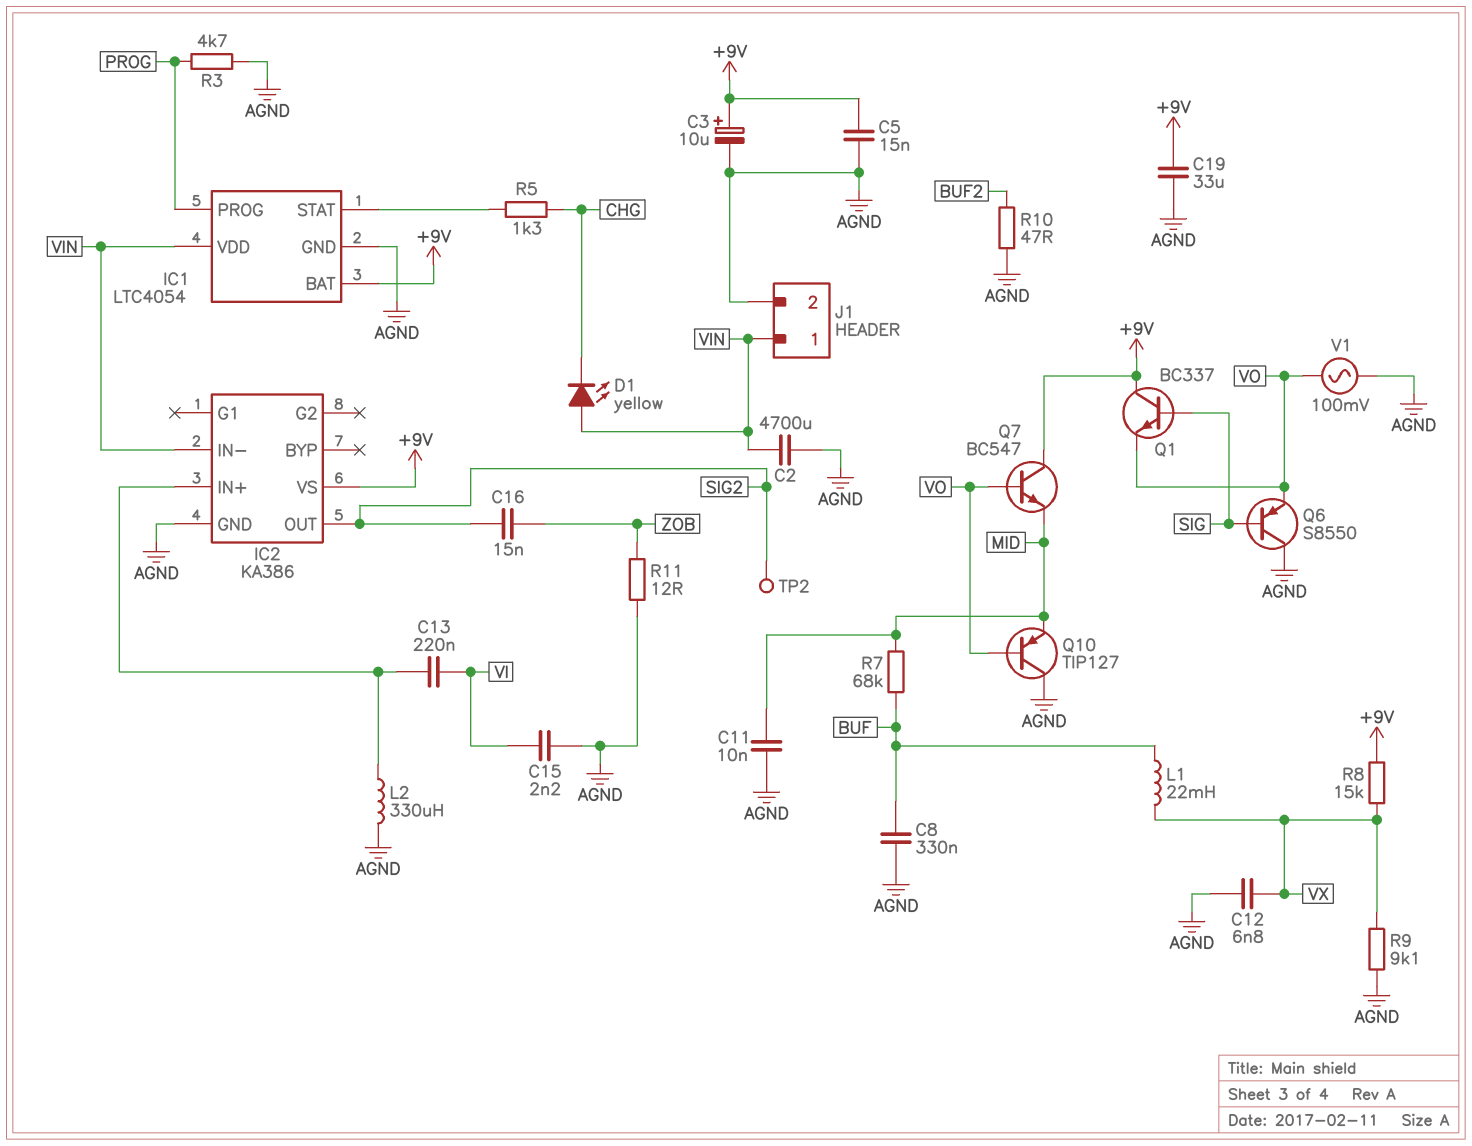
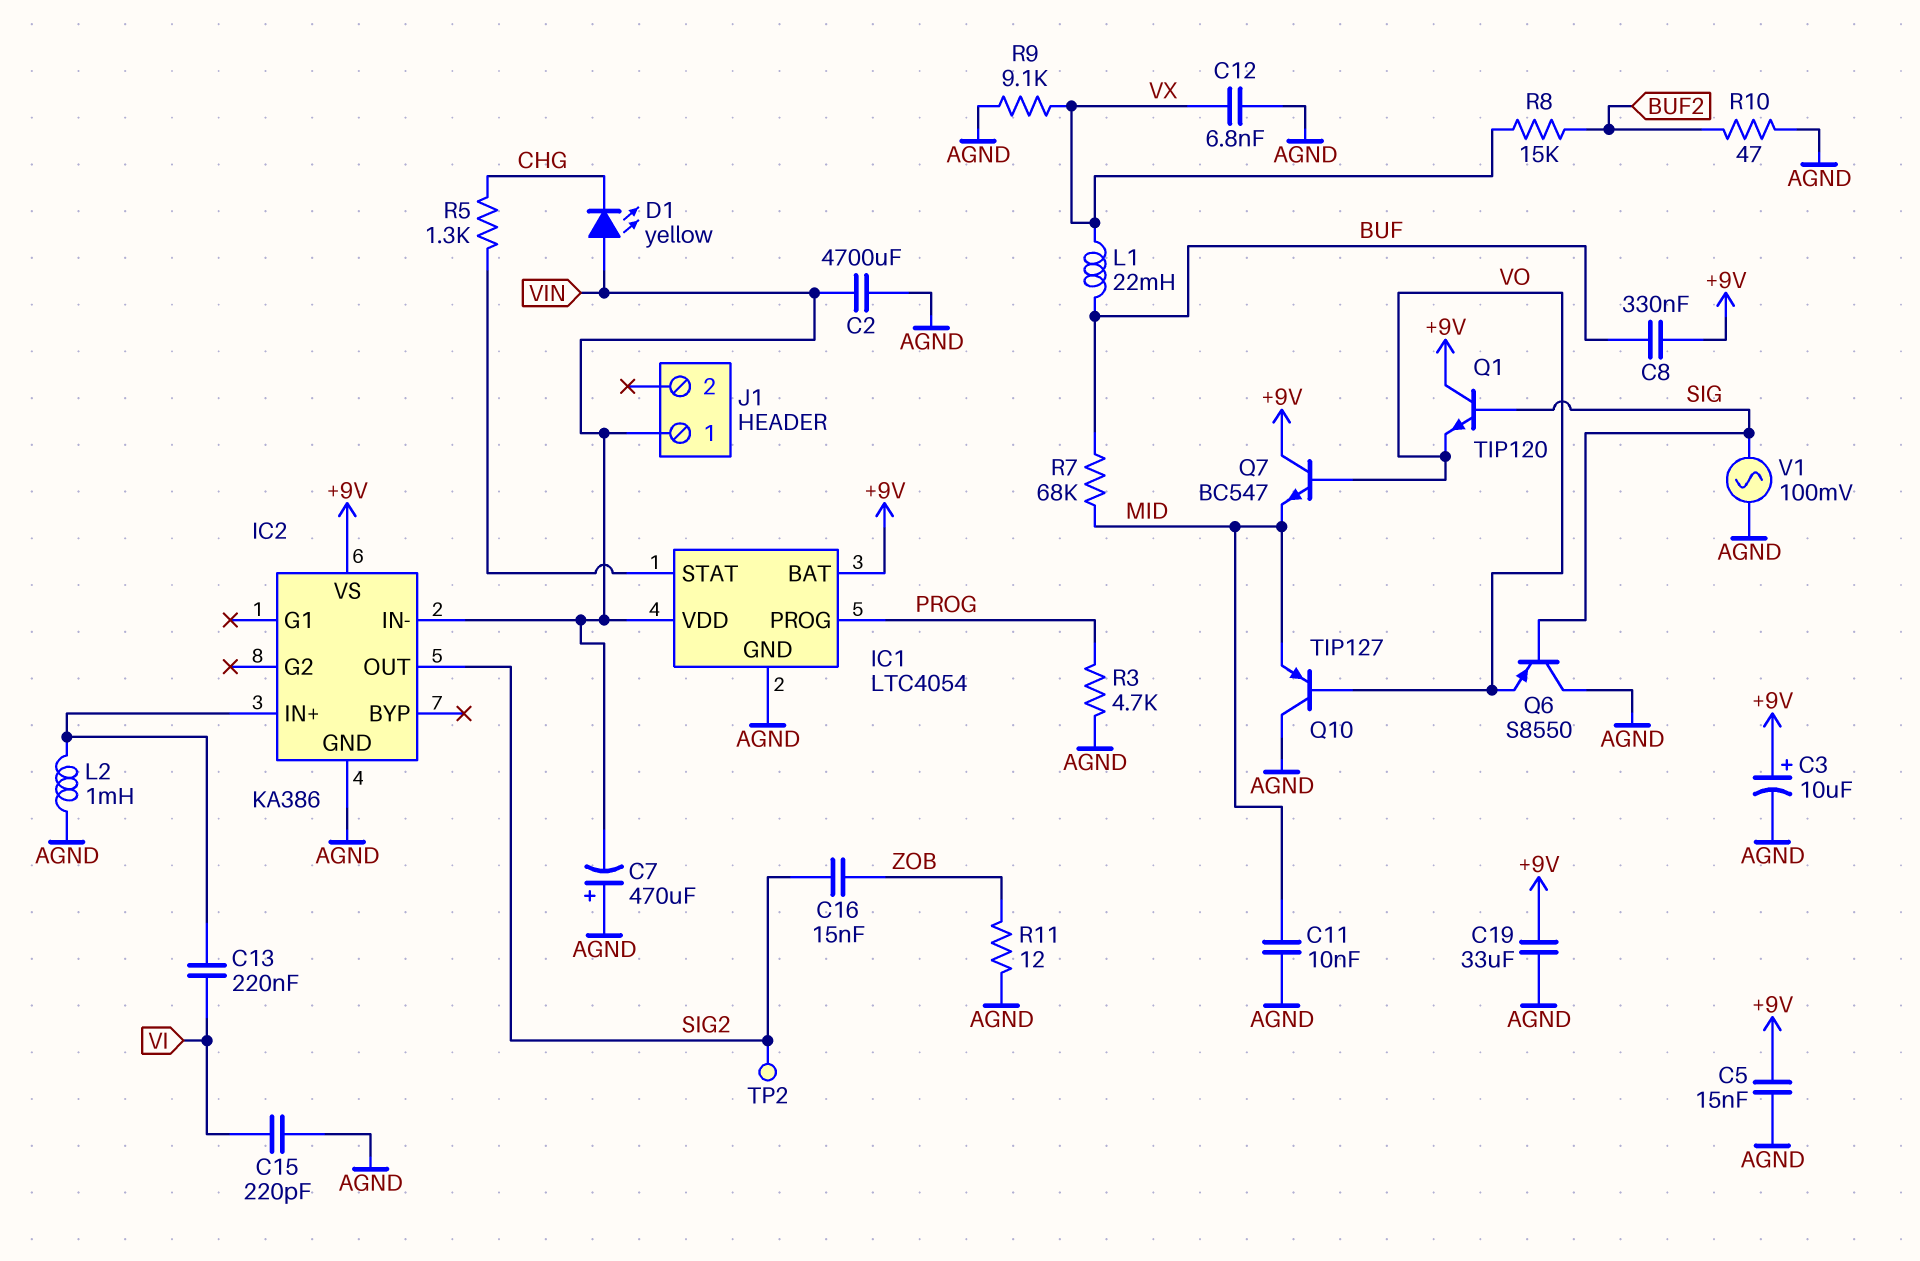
C7: none -> 470uF (plus AGND, minus VIN)
C8: 330nF (AGND, BUF) -> 330nF (+9V, BUF)
C15: 2.2nF (AGND, VI) -> 220pF (AGND, VI)
J1 pin 2: AGND -> none
L2: 330uH (AGND, IC2/IN+) -> 1mH (AGND, IC2/IN+)
Q1: NPN BC337 (B SIG, C +9V, E VO) -> NPN TIP120 (B SIG, C +9V, E VO)
R8: 15k (+9V, VX) -> 15k (BUF2, VX)
V1: AC 100mV (AGND, VO) -> AC 100mV (AGND, SIG)

